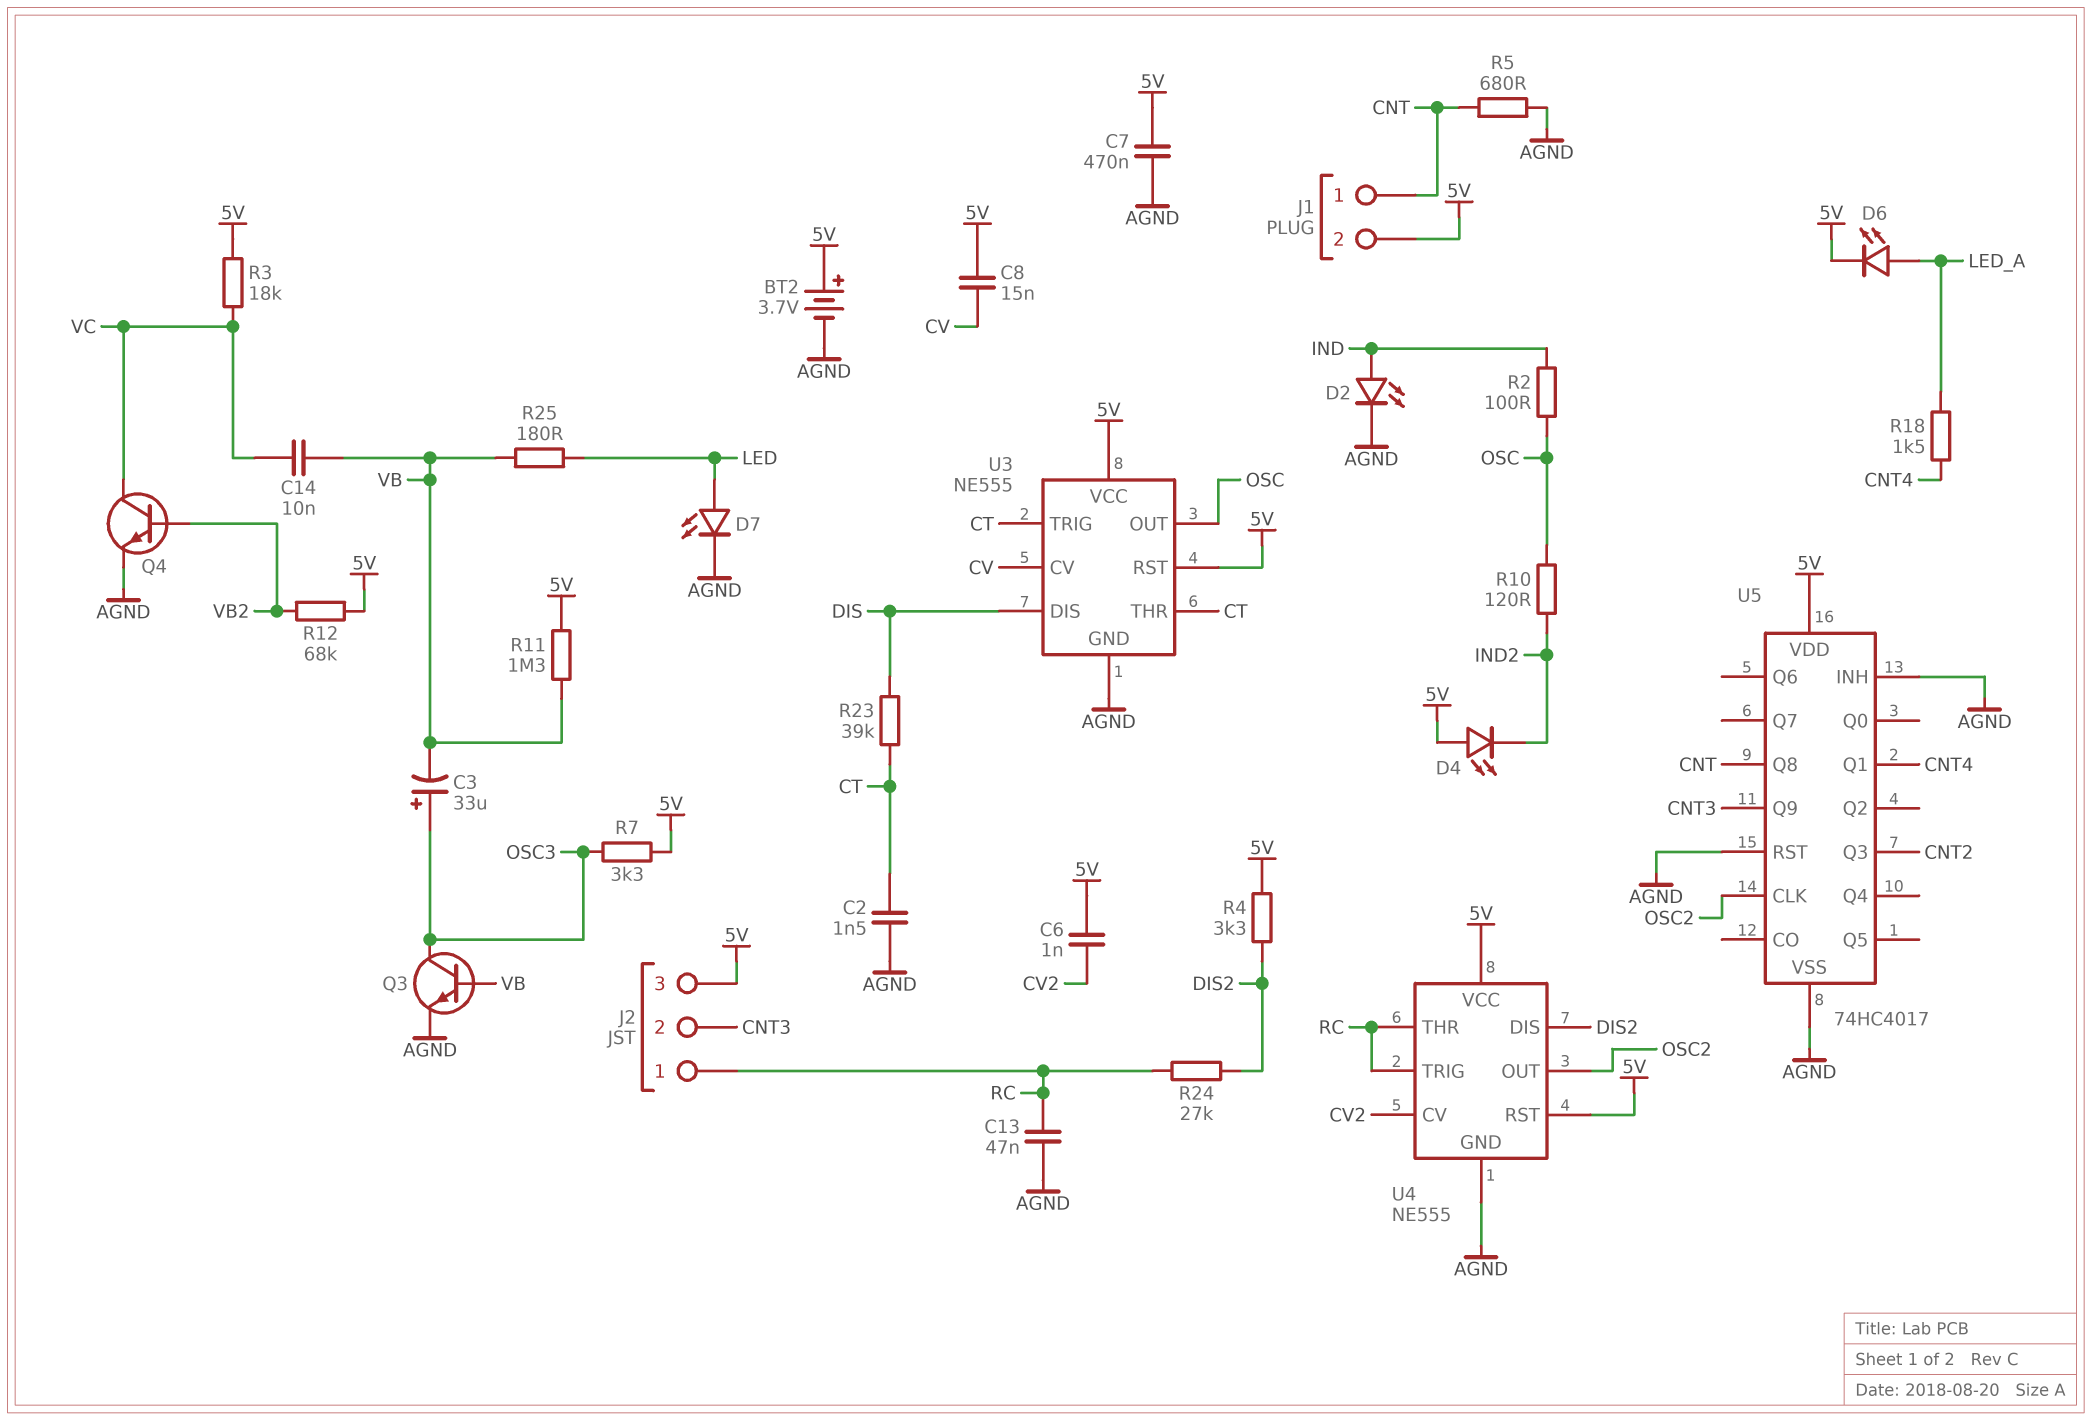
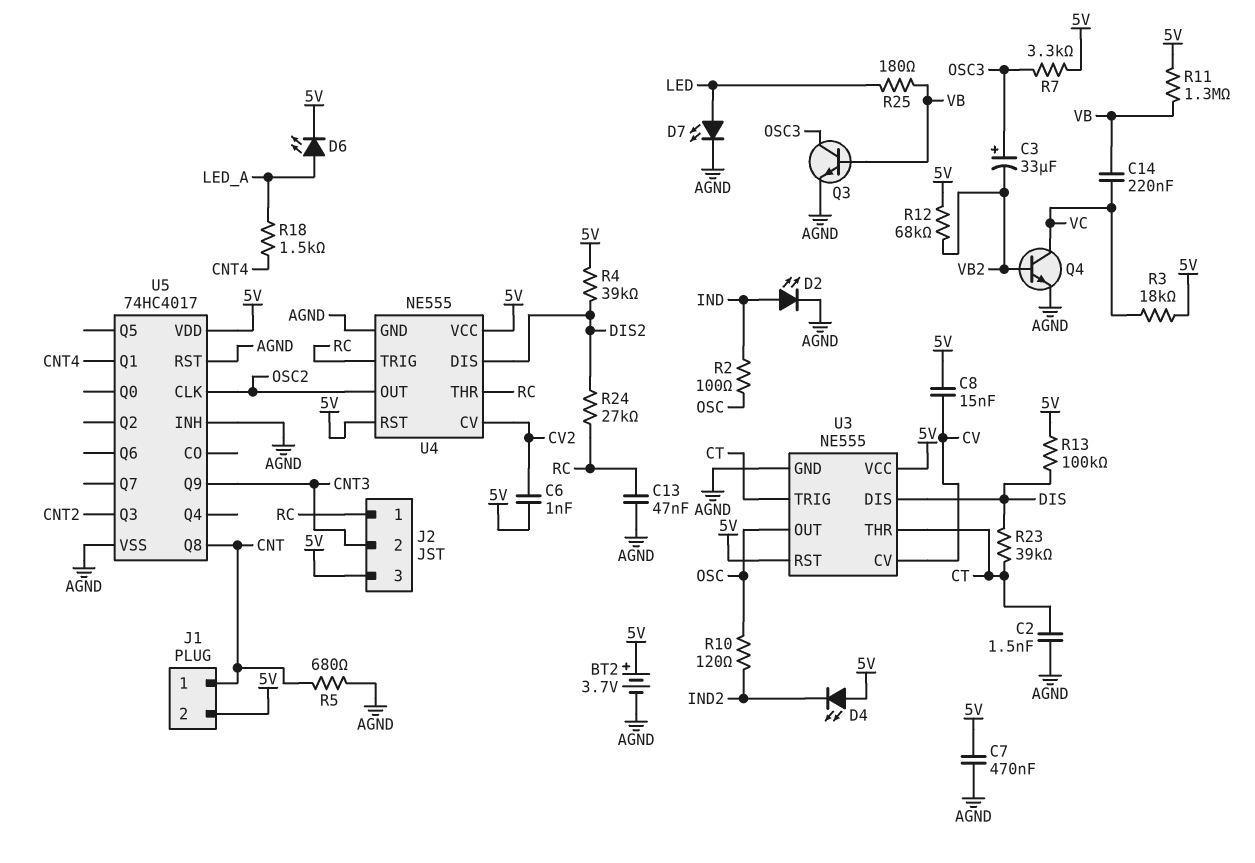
C3: 33uF (plus OSC3, minus VB) -> 33uF (plus OSC3, minus VB2)
C14: 10nF (VB, VC) -> 220nF (VB, VC)
R4: 3.3k (5V, DIS2) -> 39k (5V, DIS2)
R13: none -> 100k (5V, DIS)

